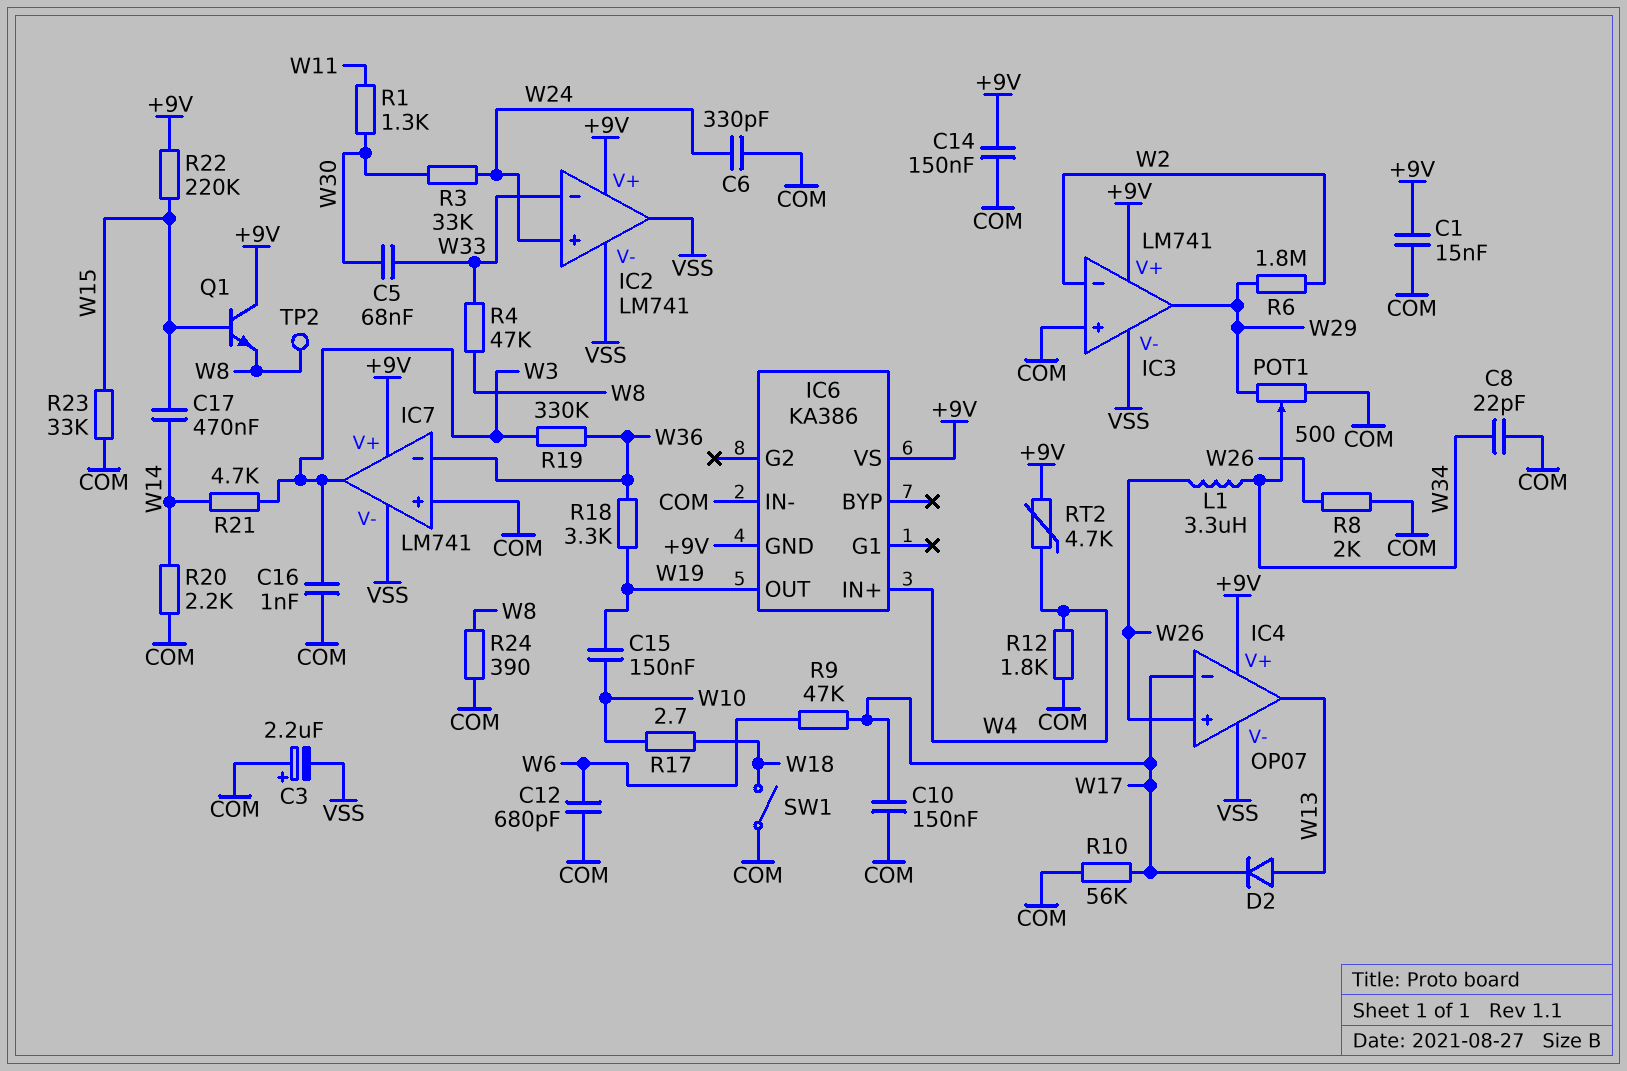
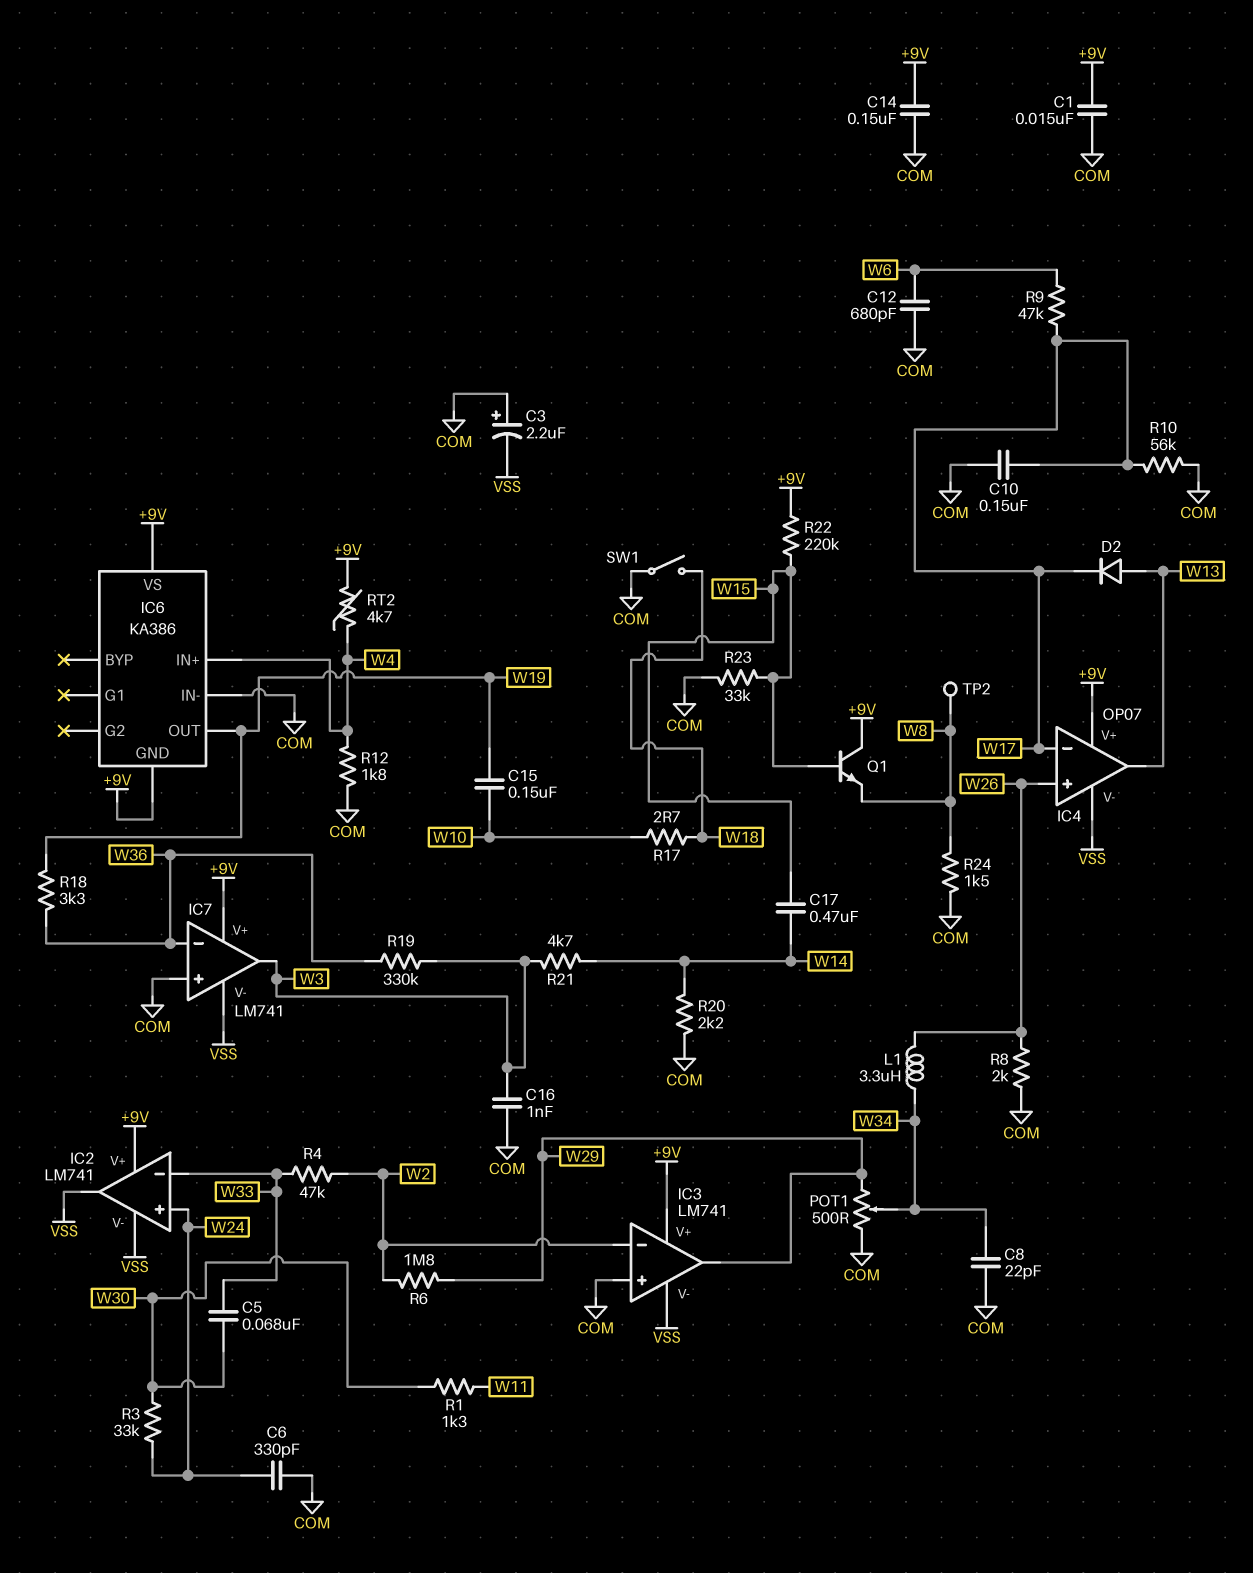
R4: 47k (W8, W33) -> 47k (W2, W33)
R24: 390 (COM, W8) -> 1.5k (COM, W8)

